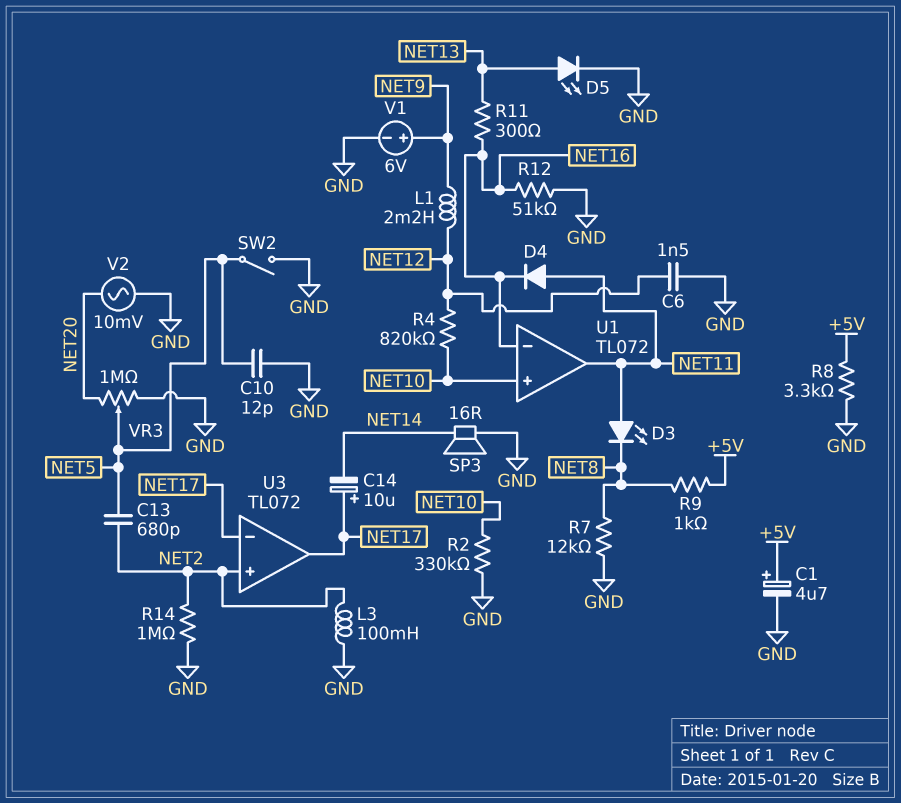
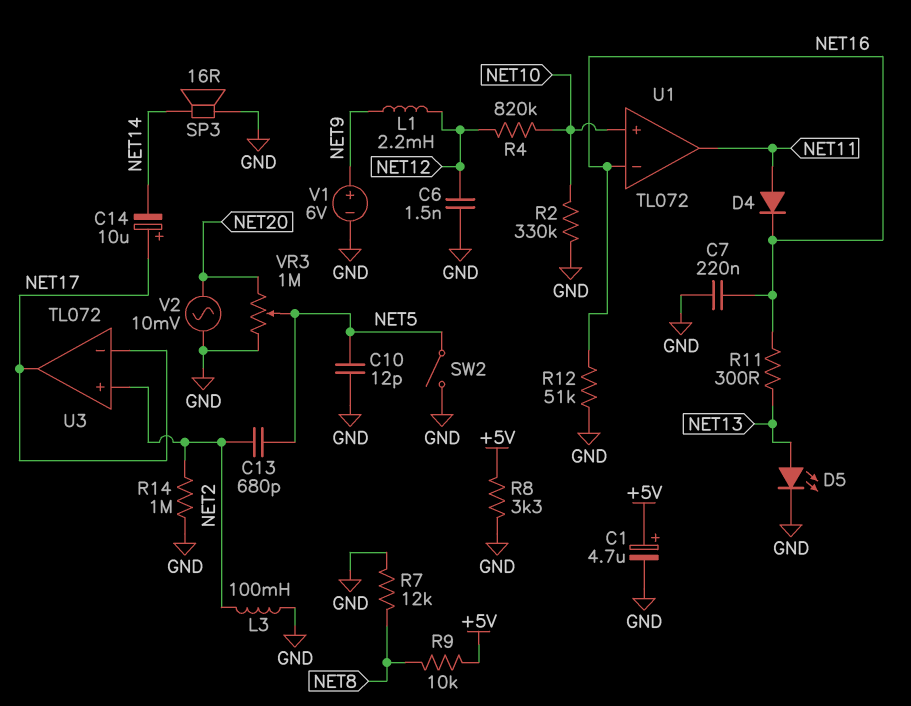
C7: none -> 220nF (GND, NET16)
D3: LED (A NET11, K NET8) -> none
R9: 1k (+5V, NET8) -> 10k (+5V, NET8)

